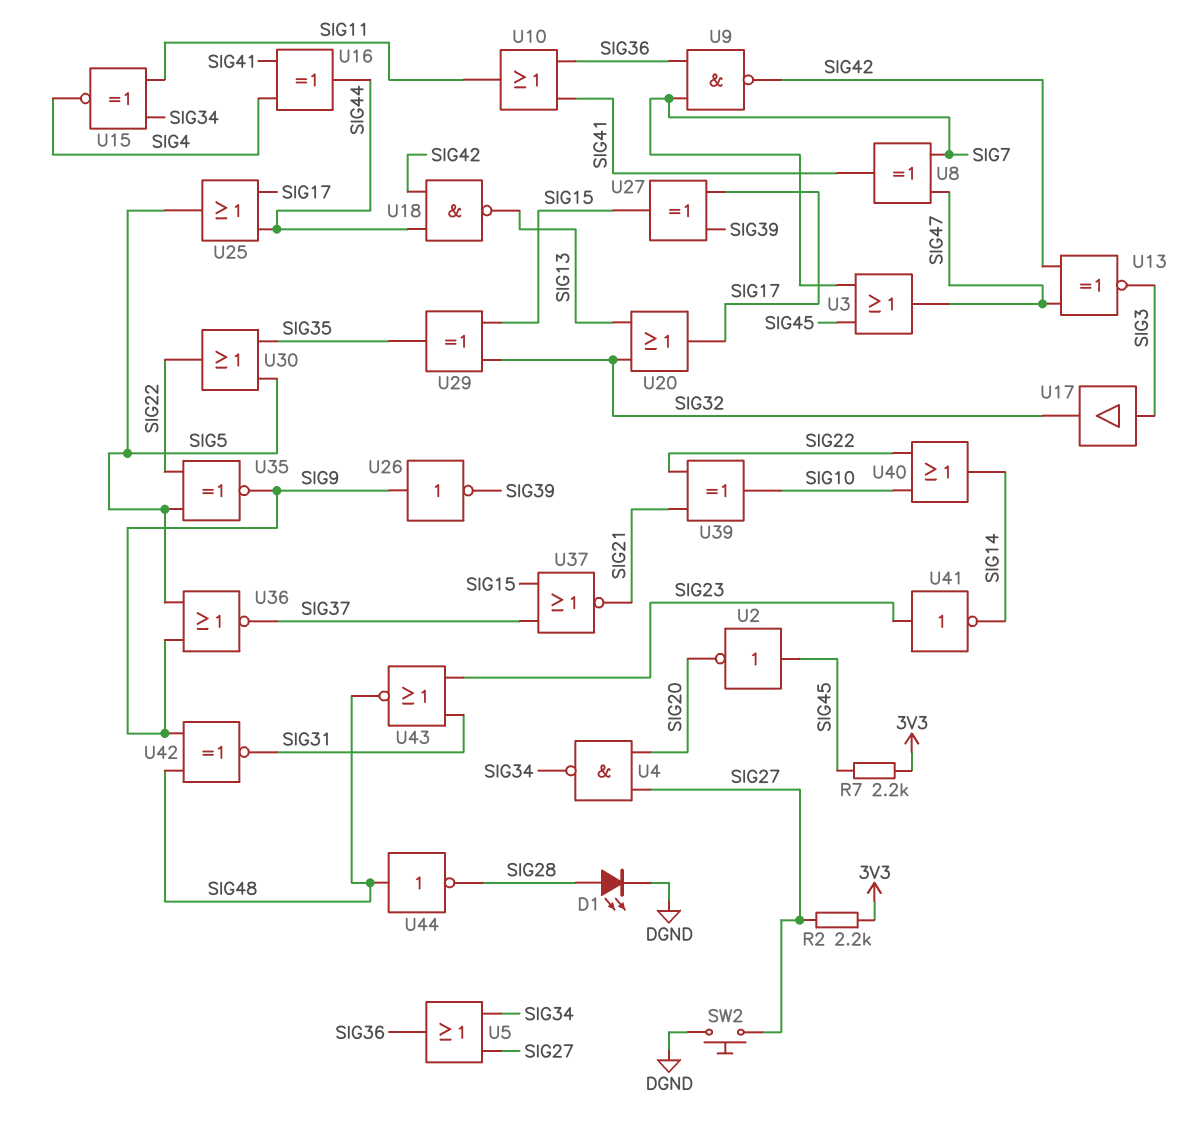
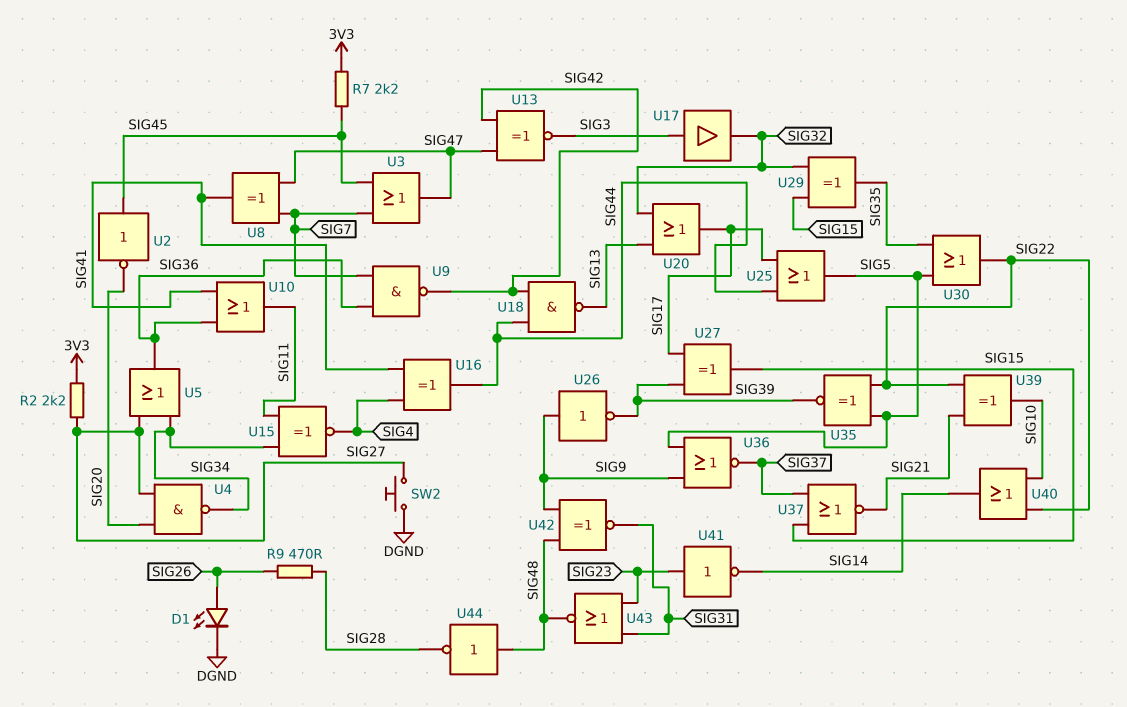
D1: LED (A SIG28, K DGND) -> LED (A SIG26, K DGND)
R9: none -> 470 (SIG26, SIG28)
U35: XNOR (in SIG5, in SIG22, out SIG9) -> XNOR (in SIG5, in SIG22, out SIG39)

